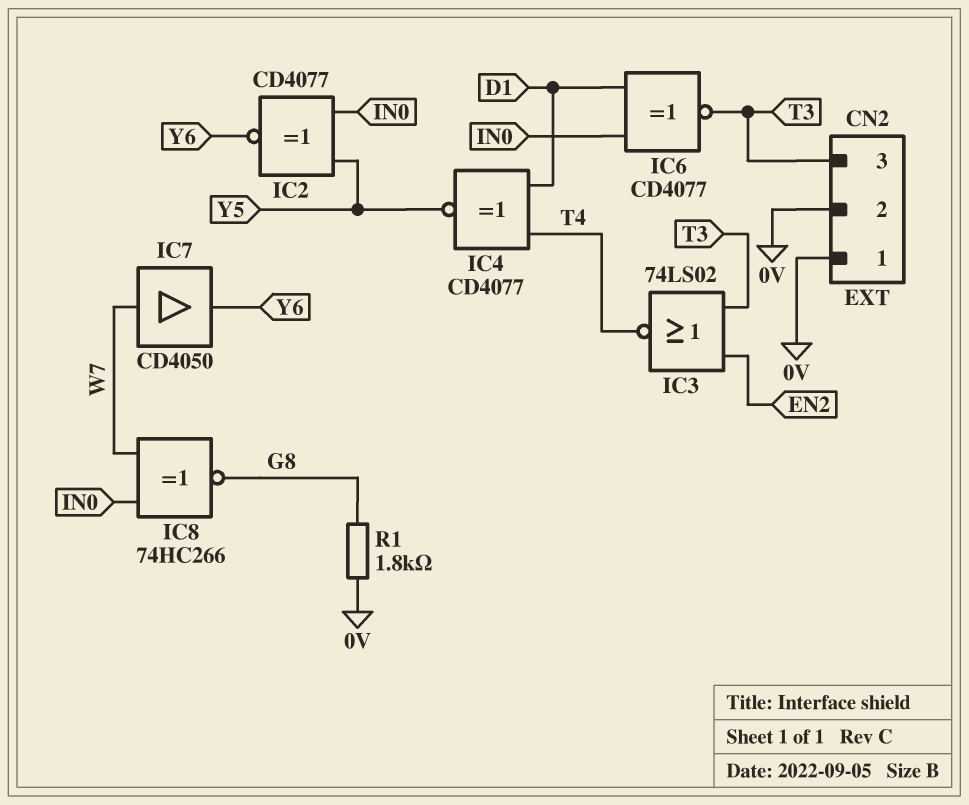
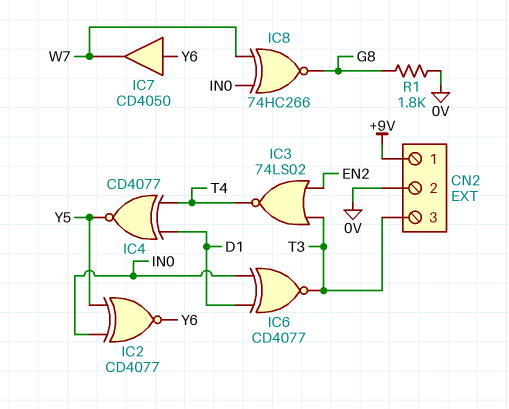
CN2 pin 1: 0V -> +9V
IC7: buffer CD4050 (in W7, out Y6) -> buffer CD4050 (in Y6, out W7)

